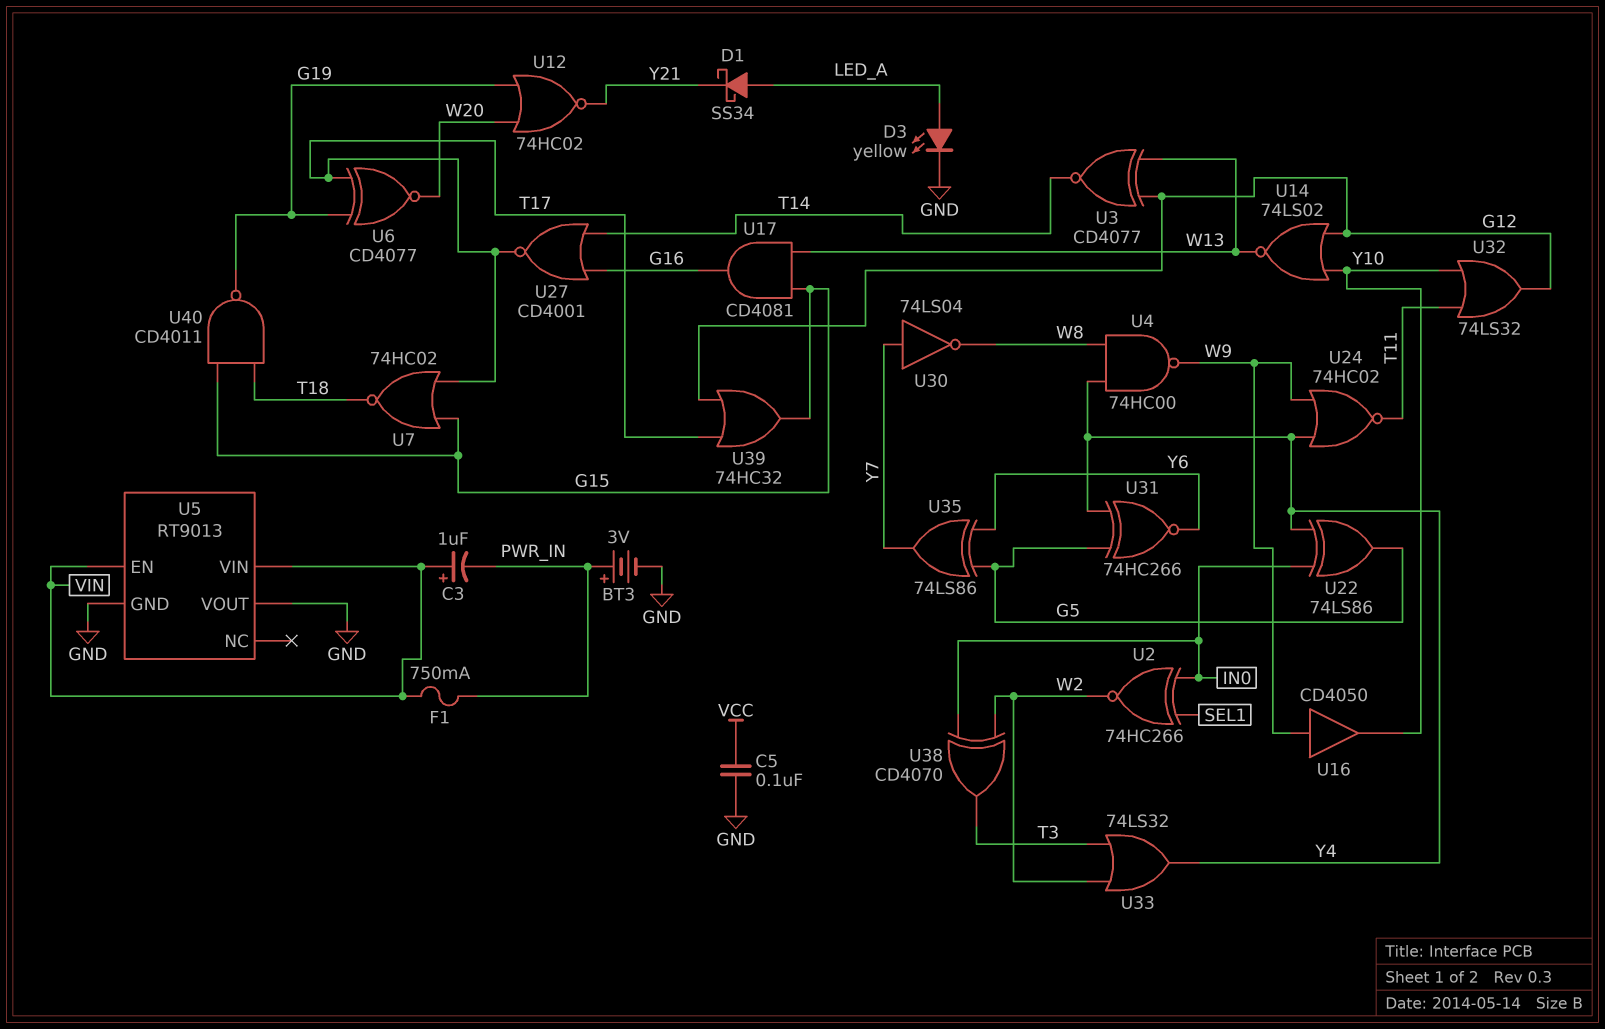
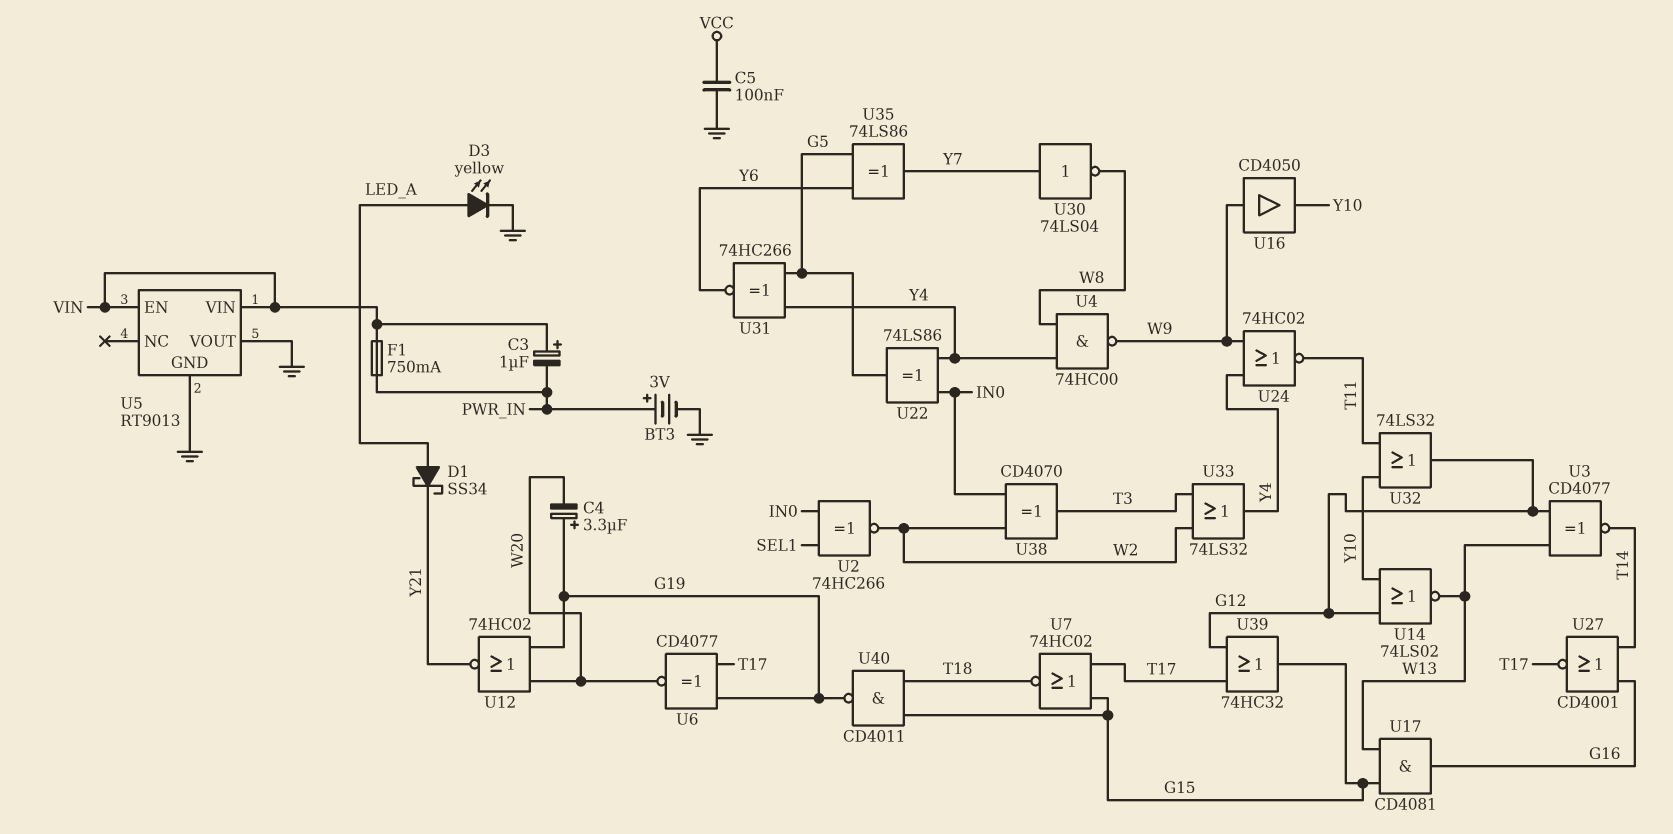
C4: none -> 3.3uF (plus G19, minus W20)

